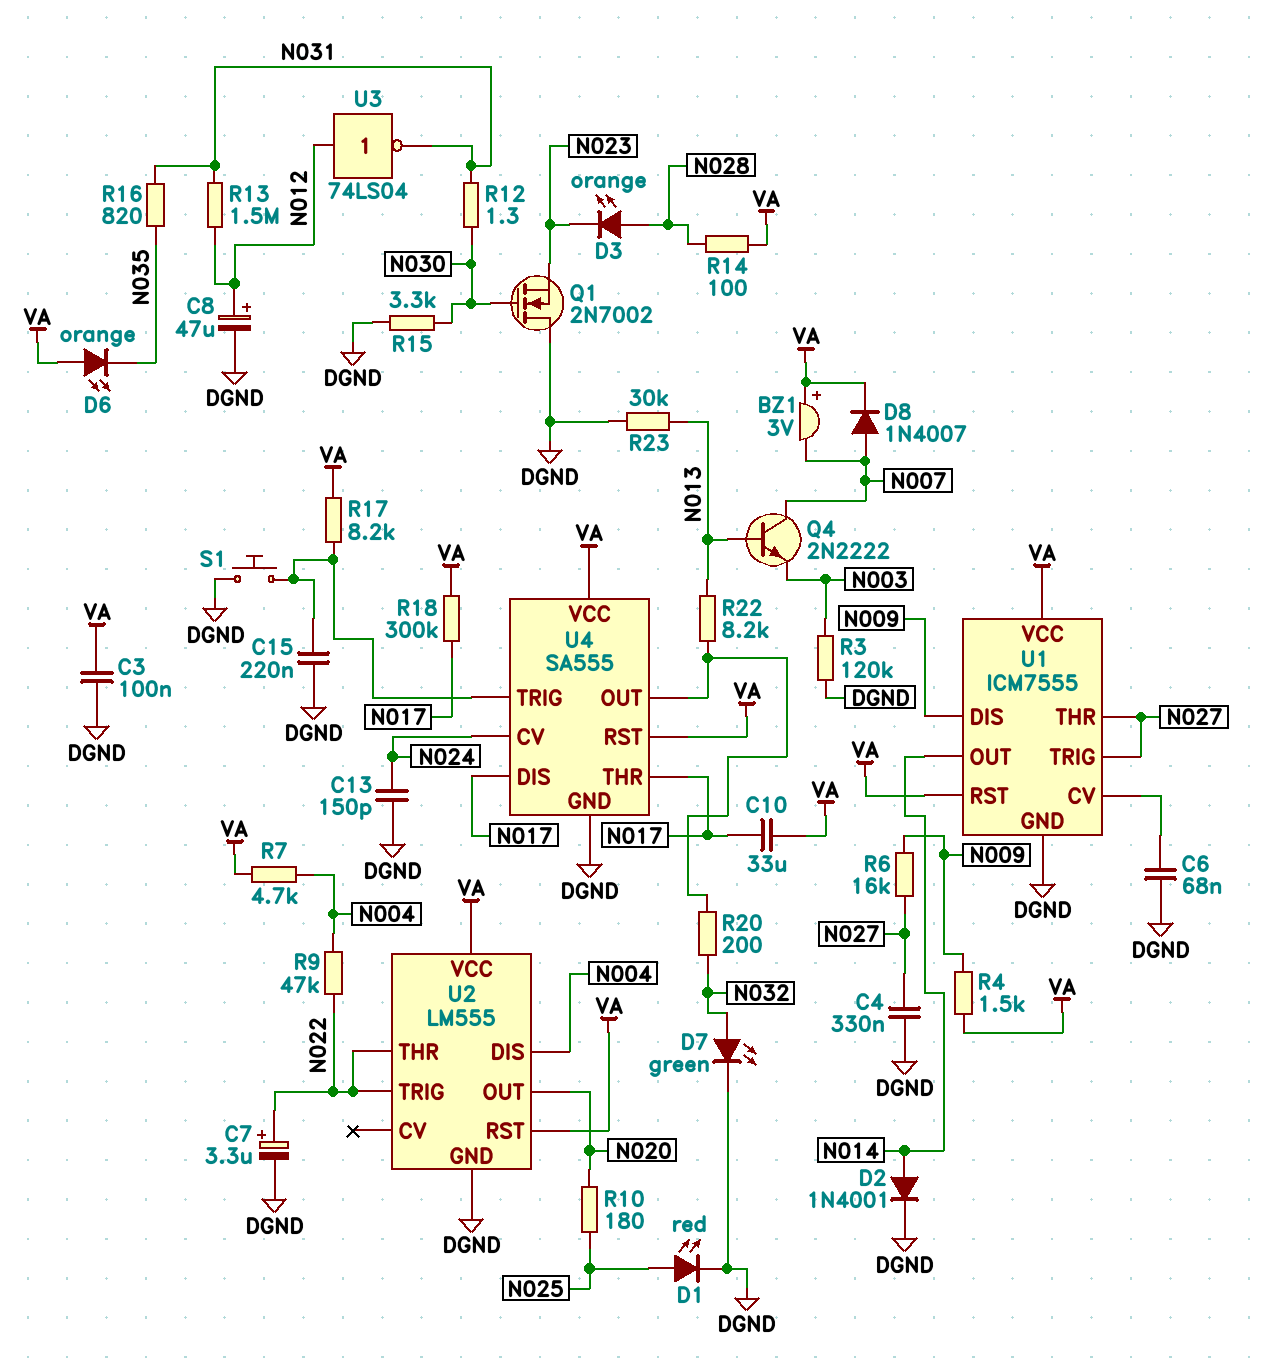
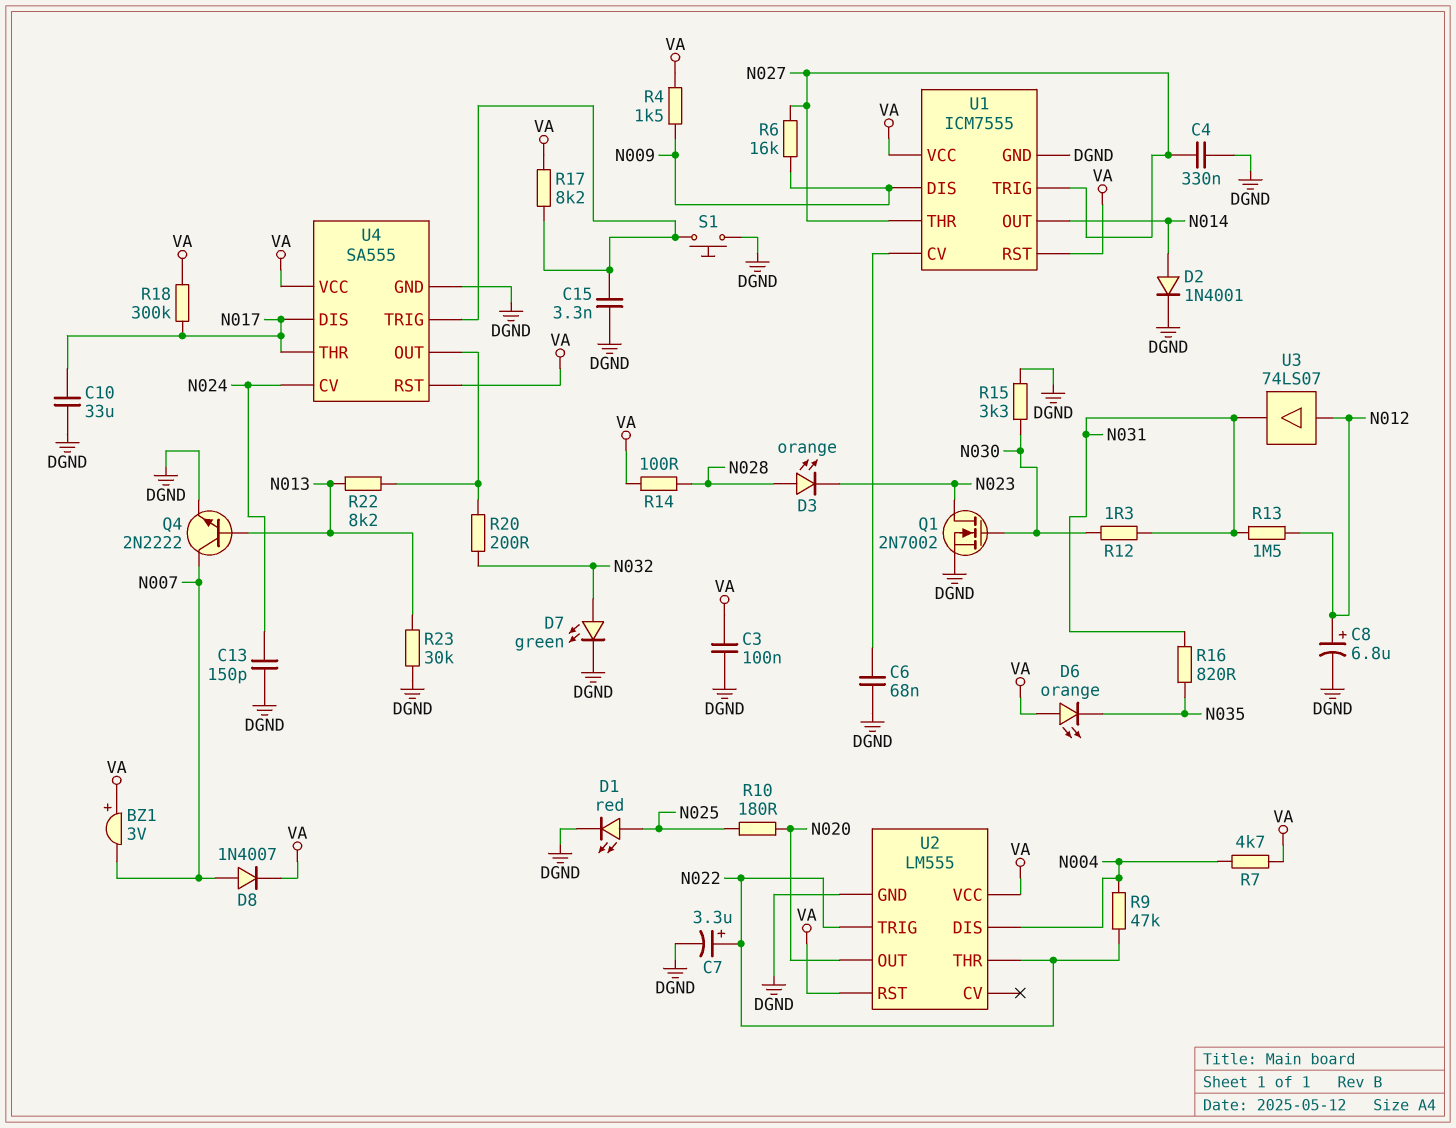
C8: 47uF (plus N012, minus DGND) -> 6.8uF (plus N012, minus DGND)
C10: 33uF (N017, VA) -> 33uF (DGND, N017)
C15: 220nF (DGND, U4/TRIG) -> 3.3nF (DGND, U4/TRIG)
Q1: NMOS 2N7002 (G N030, D DGND, S N023) -> NMOS 2N7002 (G N030, D N023, S DGND)
Q4: NPN 2N2222 (B N013, C N007, E N003) -> NPN 2N2222 (B N013, C N007, E DGND)
R3: 120k (DGND, N003) -> none
U3: NOT 74LS04 (in N012, out N031) -> buffer 74LS07 (in N012, out N031)

